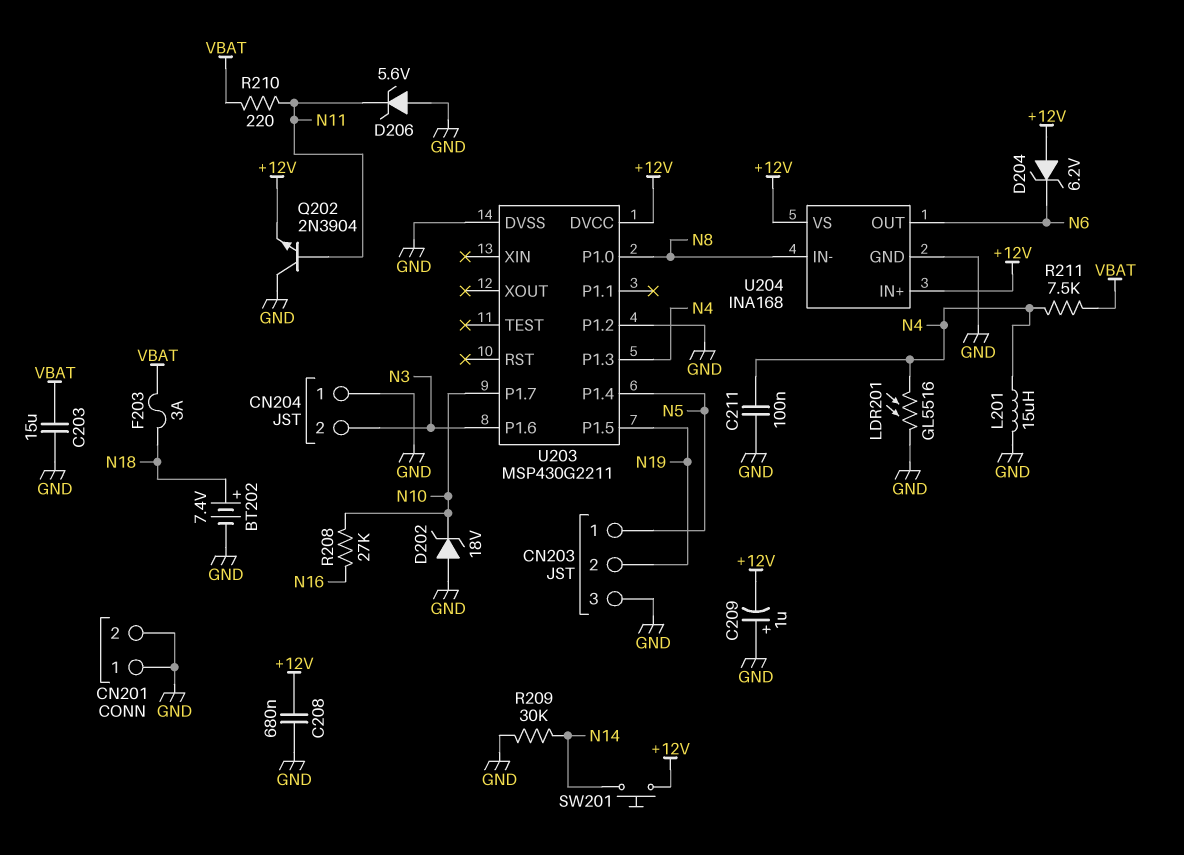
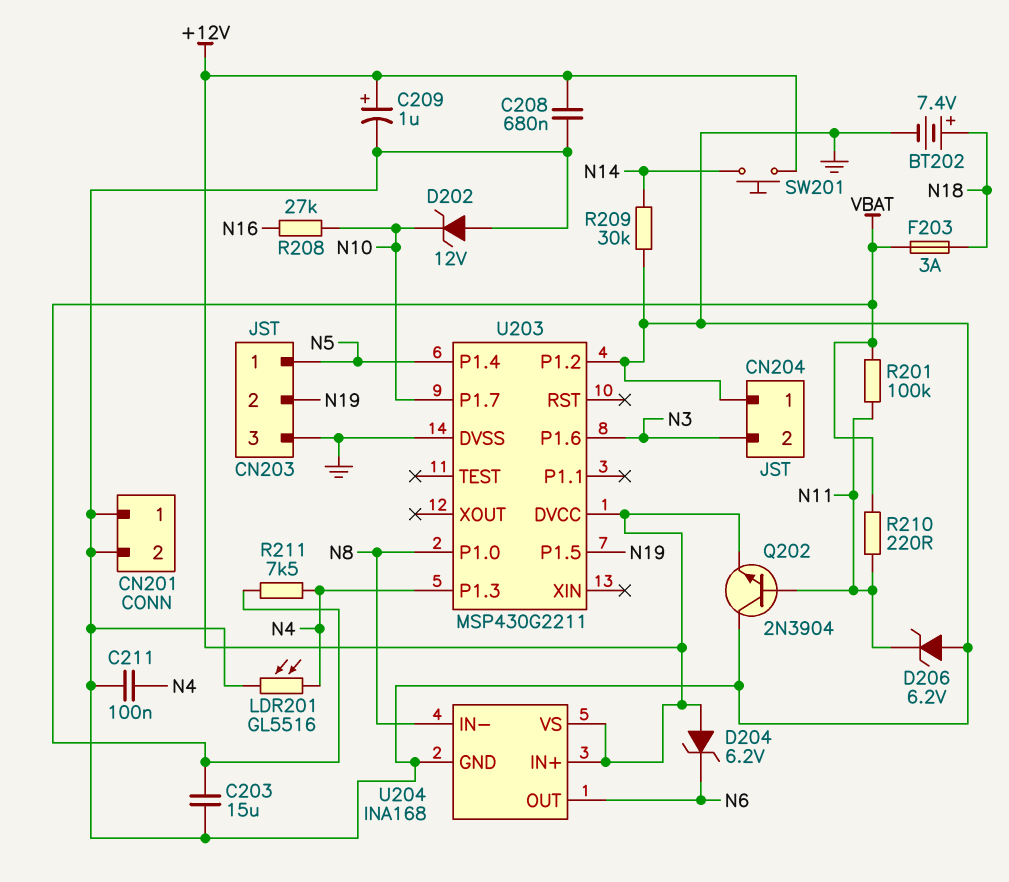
C209: 1uF (plus GND, minus +12V) -> 1uF (plus +12V, minus GND)
D202: zener 18V (A GND, K N10) -> zener 12V (A GND, K N10)
D206: zener 5.6V (A GND, K N11) -> zener 6.2V (A GND, K N11)
L201: 15uH (GND, N4) -> none
R201: none -> 100k (N11, VBAT)

